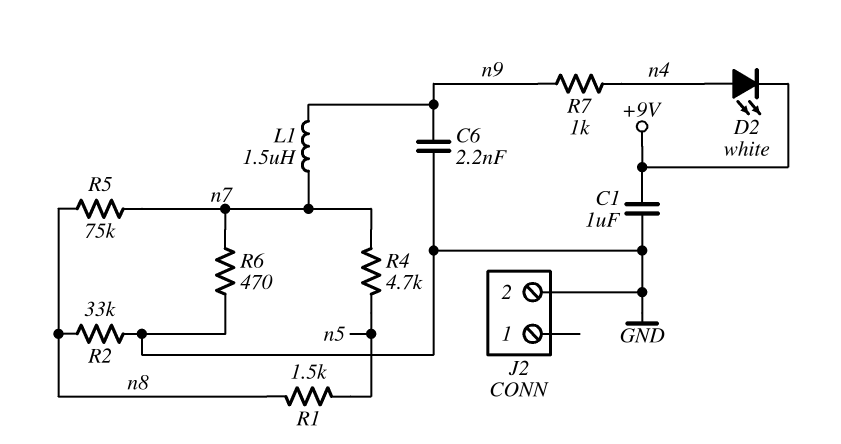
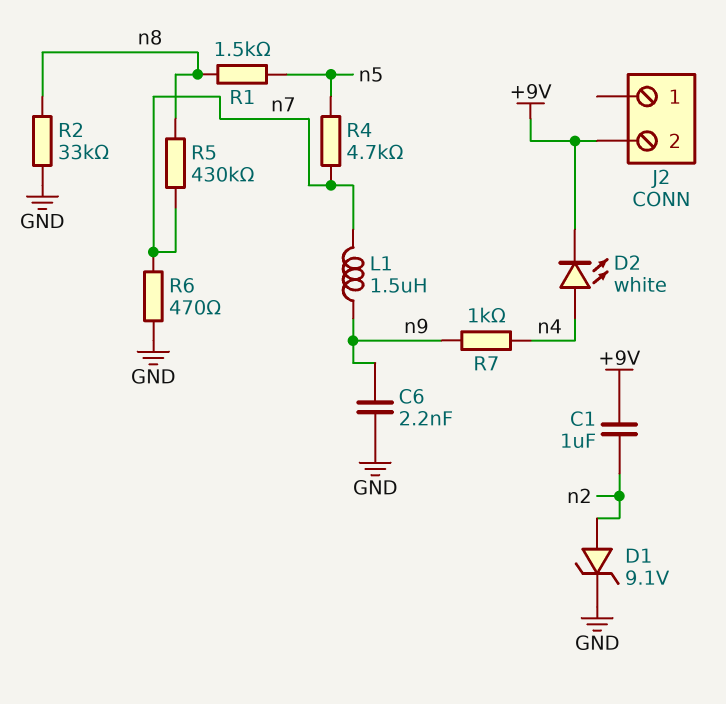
C1: 1uF (+9V, GND) -> 1uF (+9V, n2)
D1: none -> zener 9.1V (A n2, K GND)
J2 pin 2: GND -> +9V
R5: 75k (n7, n8) -> 430k (n7, n8)

